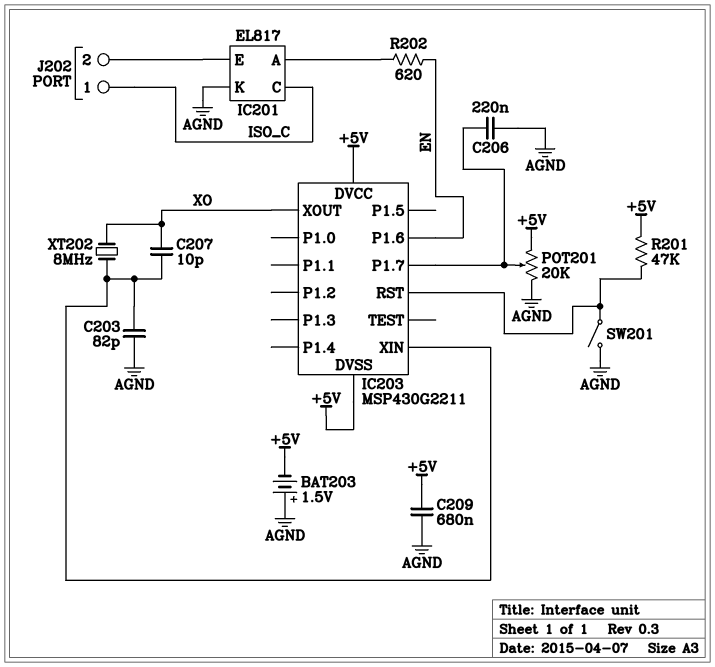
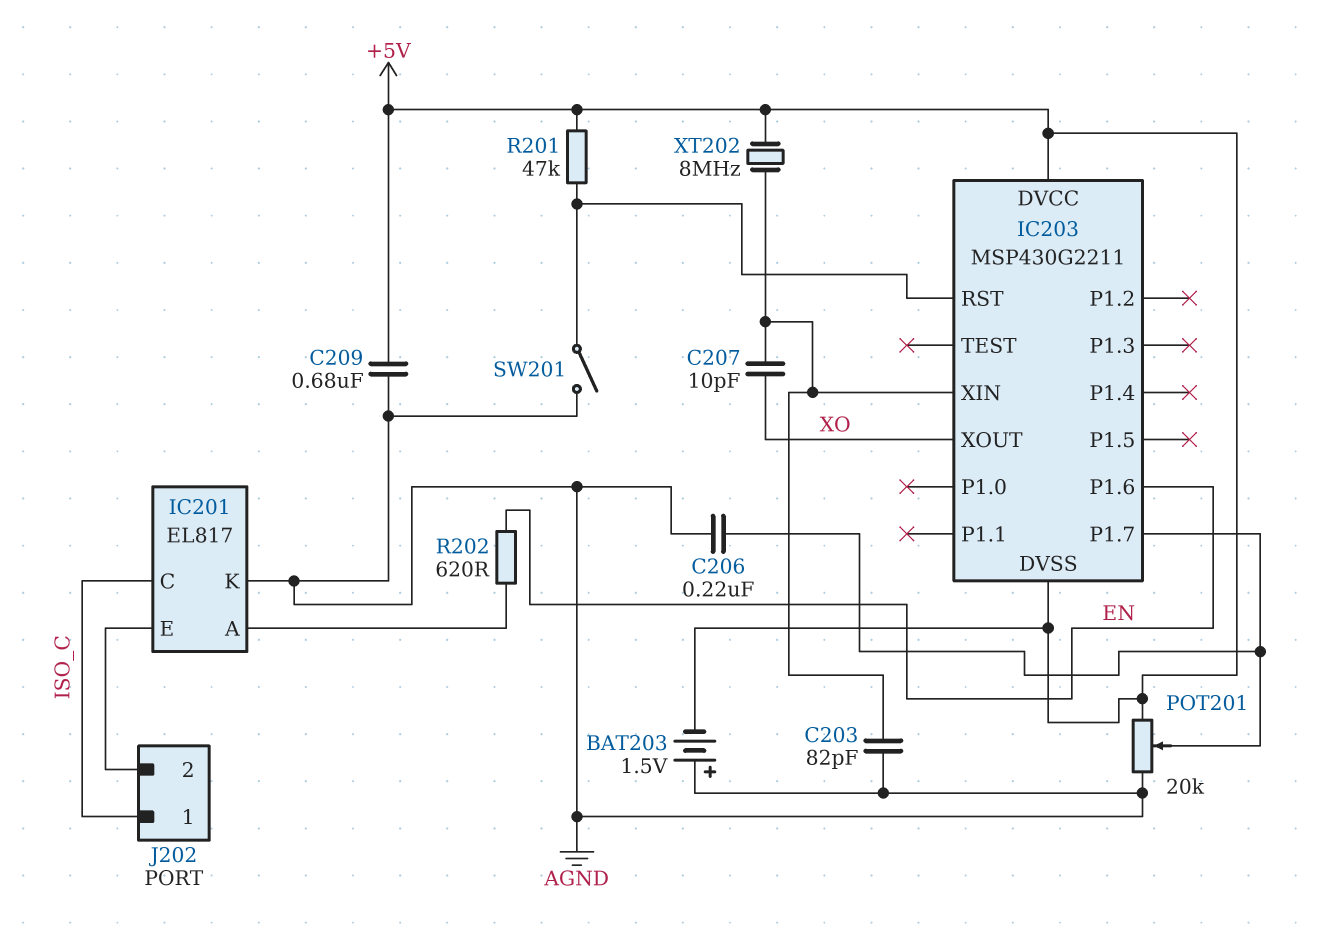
XT202: 8MHz (IC203/XIN, XO) -> 8MHz (+5V, IC203/XIN)

